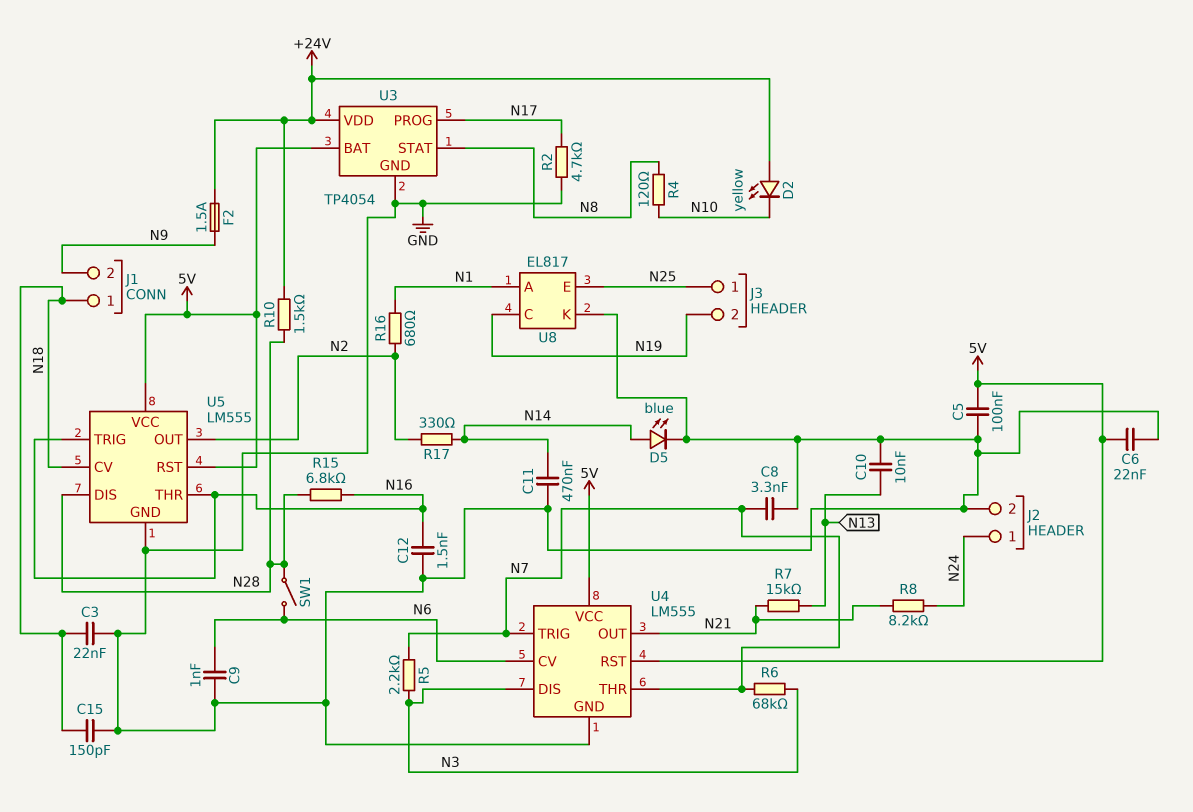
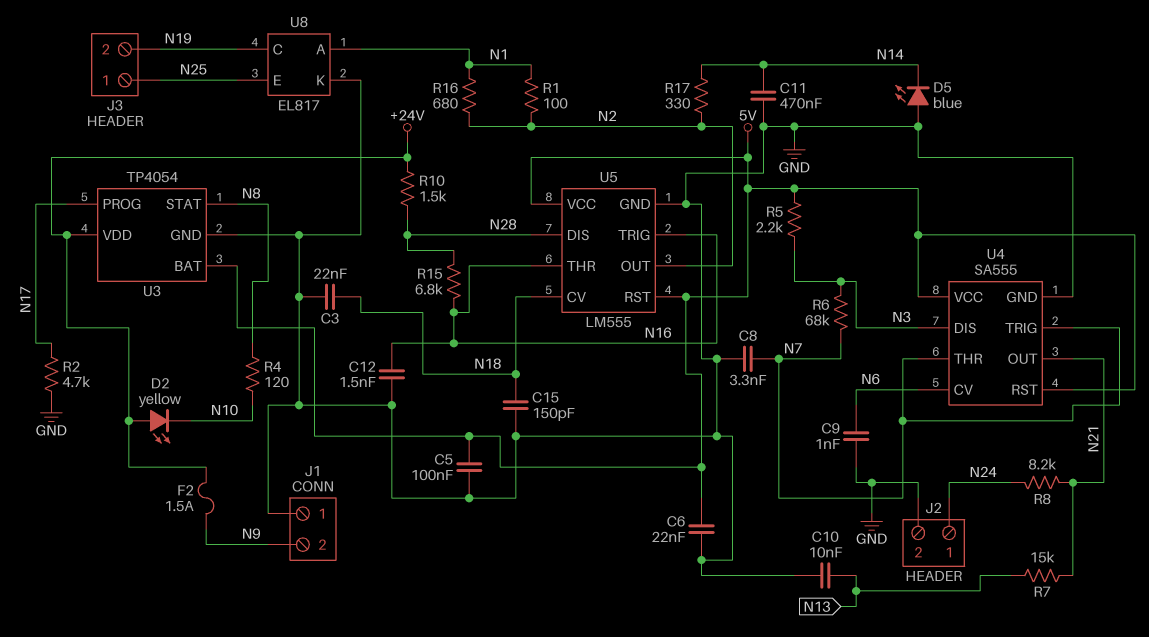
D5: LED blue (A N14, K GND) -> LED blue (A GND, K N14)
J1 pin 1: N18 -> GND
R1: none -> 100 (N1, N2)
R5: 2.2k (N3, N7) -> 2.2k (5V, N3)
SW1: switch (N6, N28) -> none
U4: LM555 -> SA555

